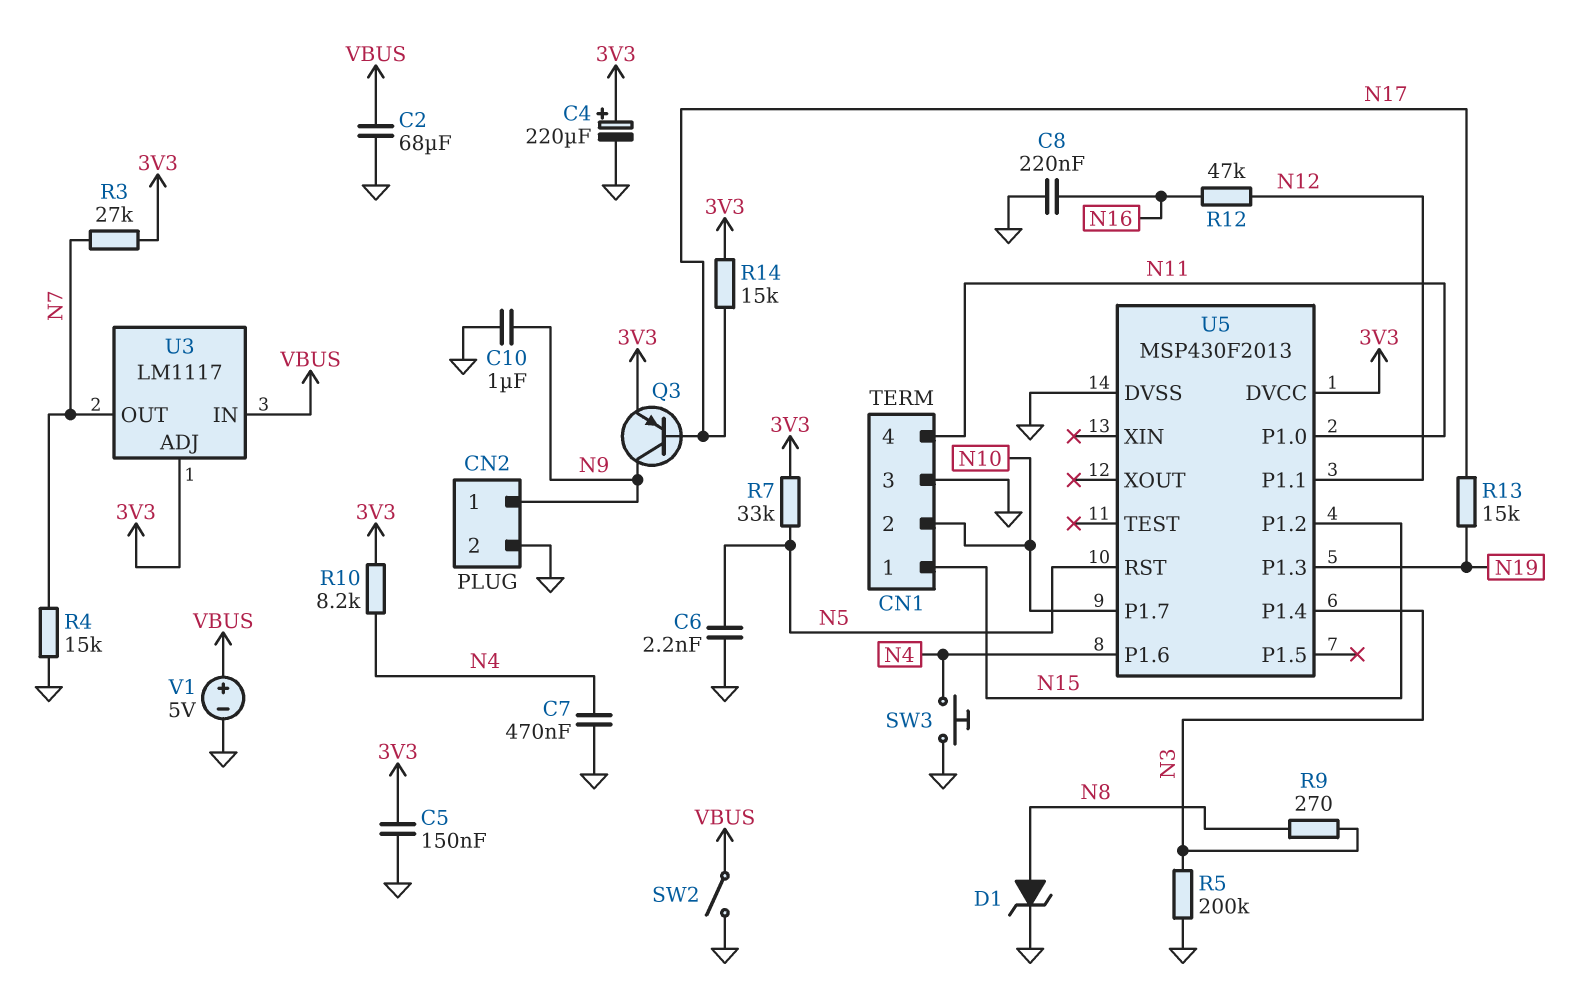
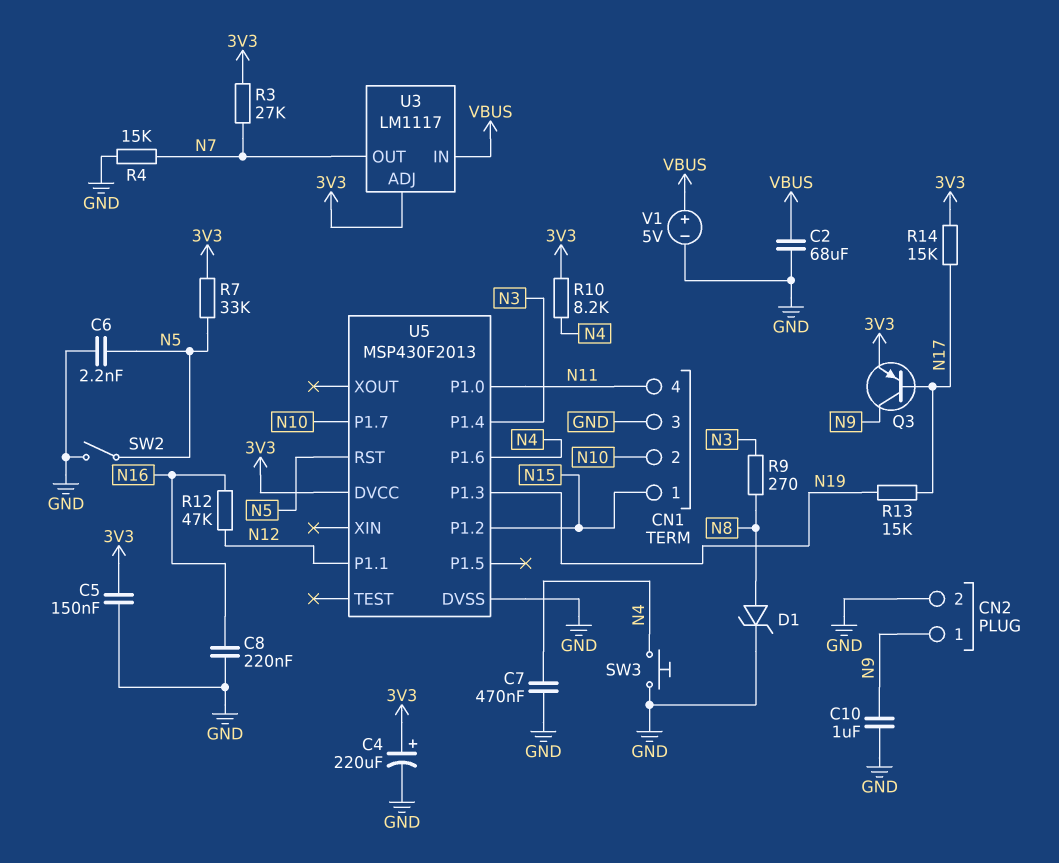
R5: 200k (GND, N3) -> none
SW2: switch (GND, VBUS) -> switch (GND, N5)

